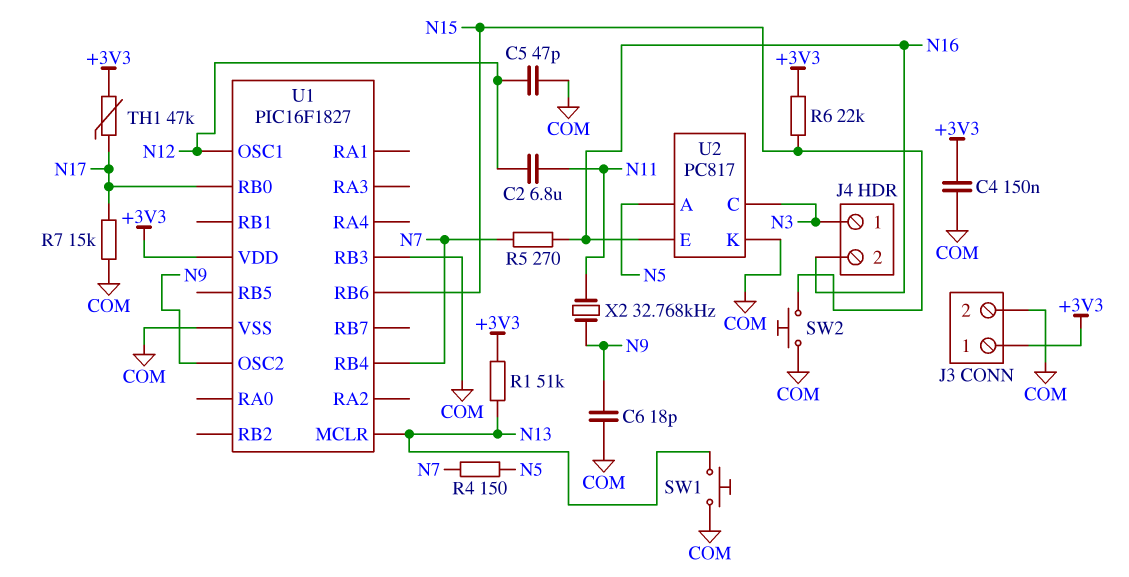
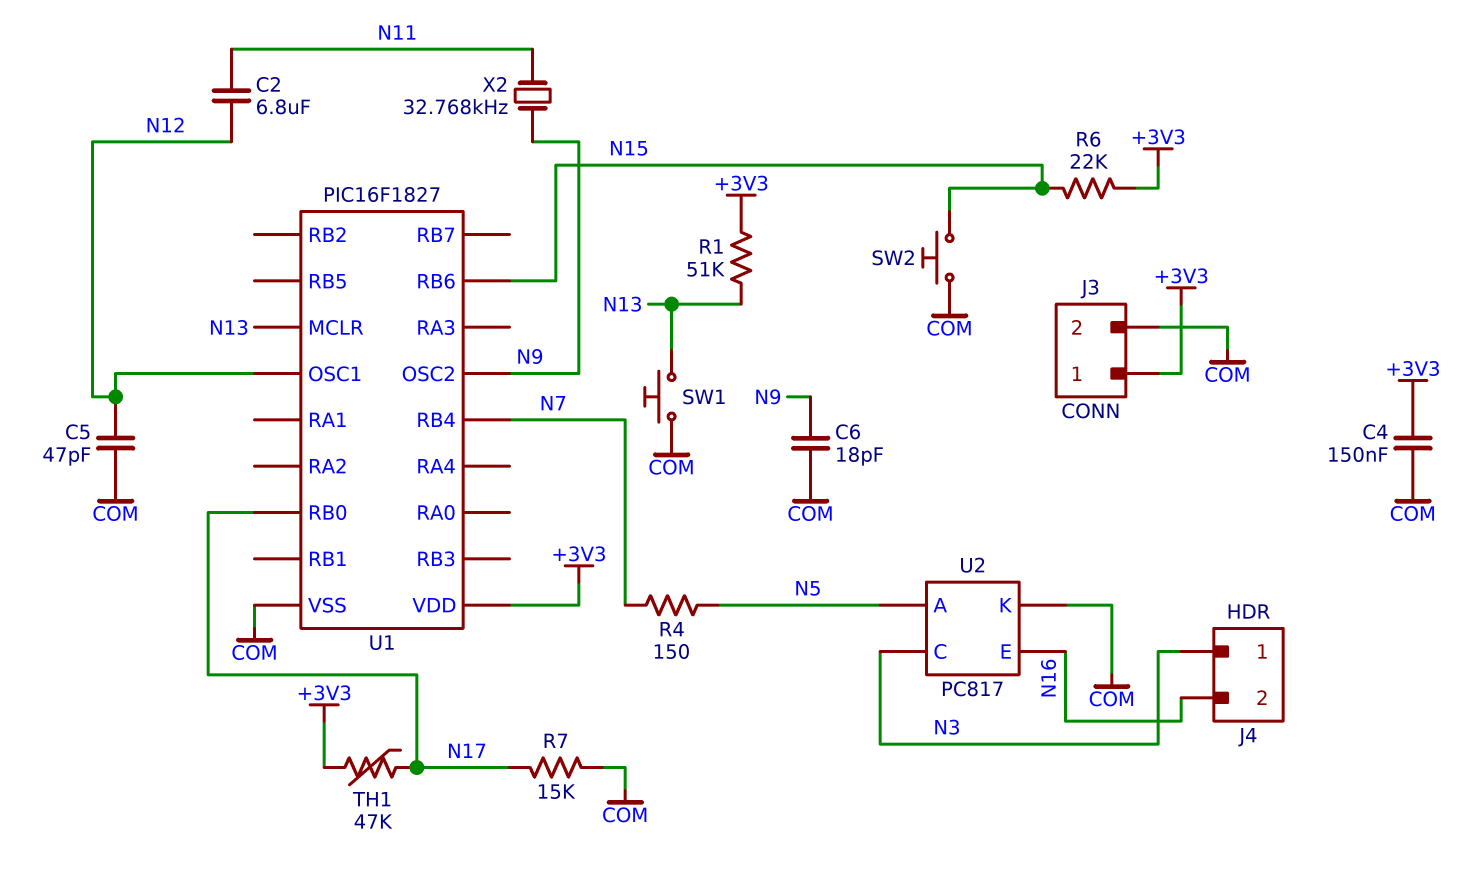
R5: 270 (N7, N16) -> none
U1 pin RB3: COM -> none

